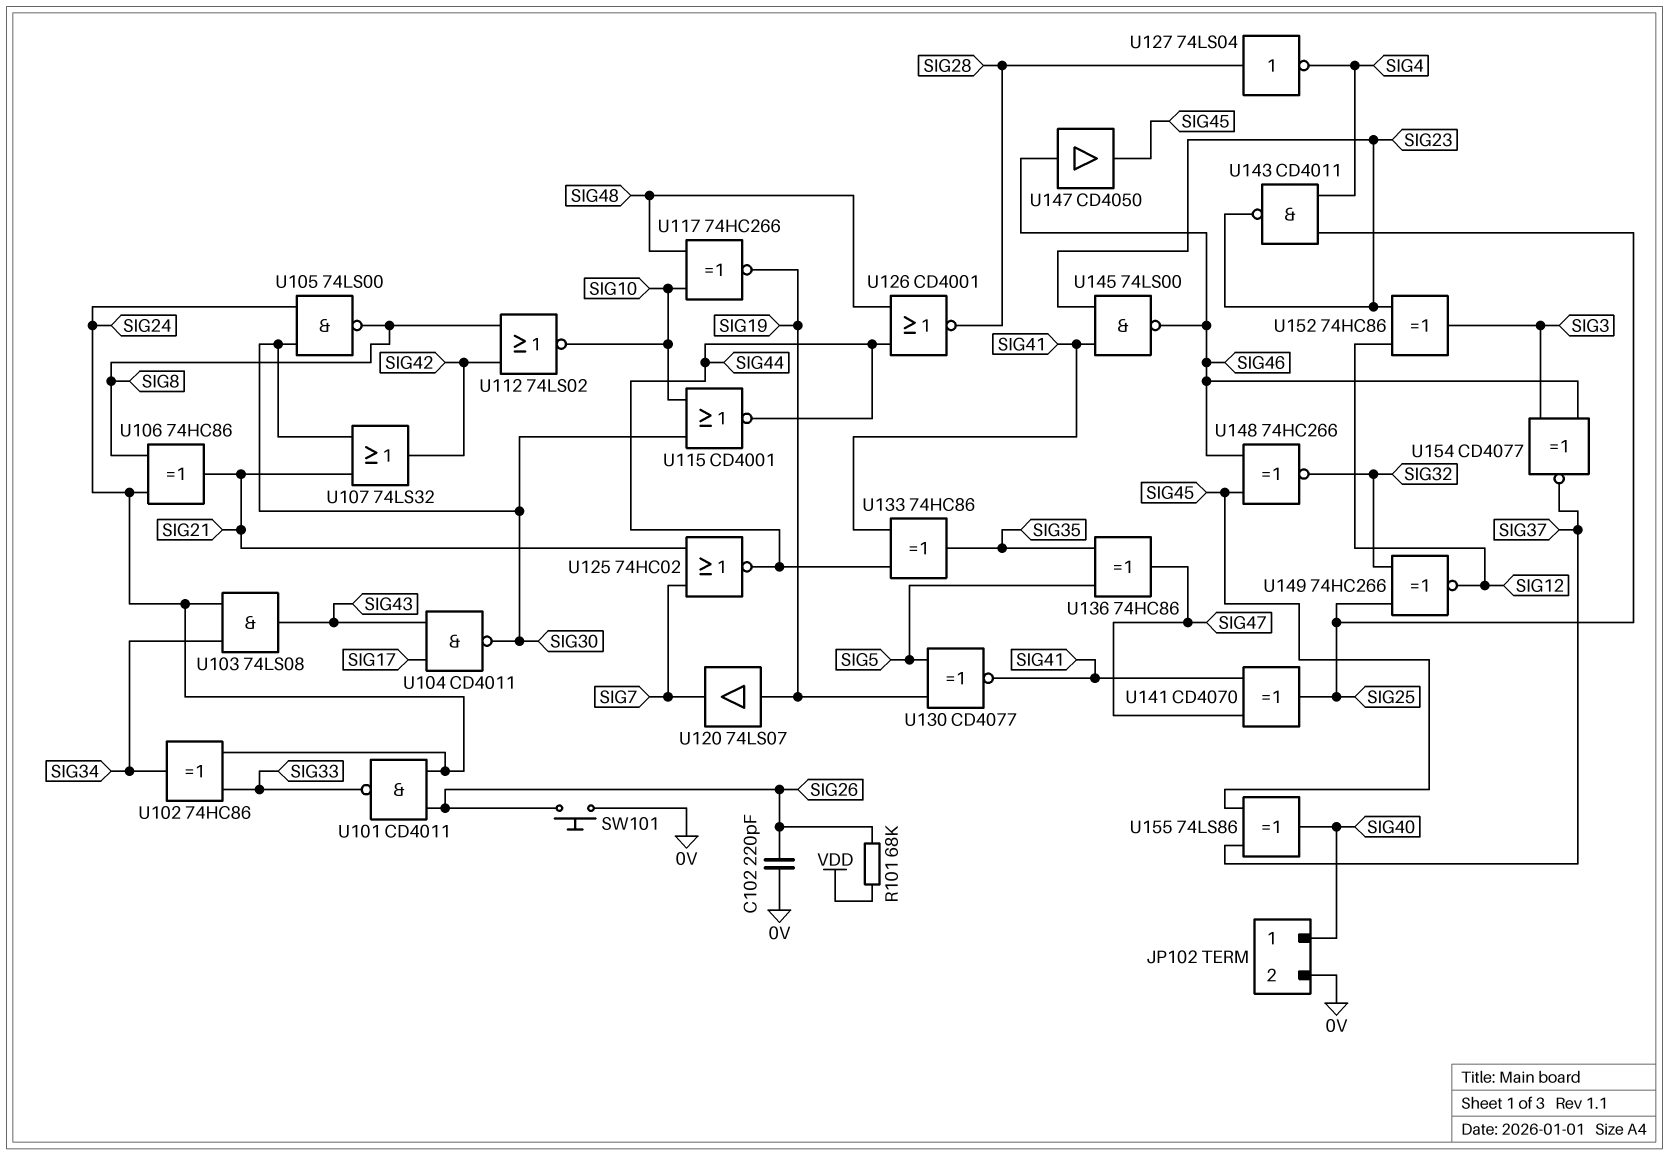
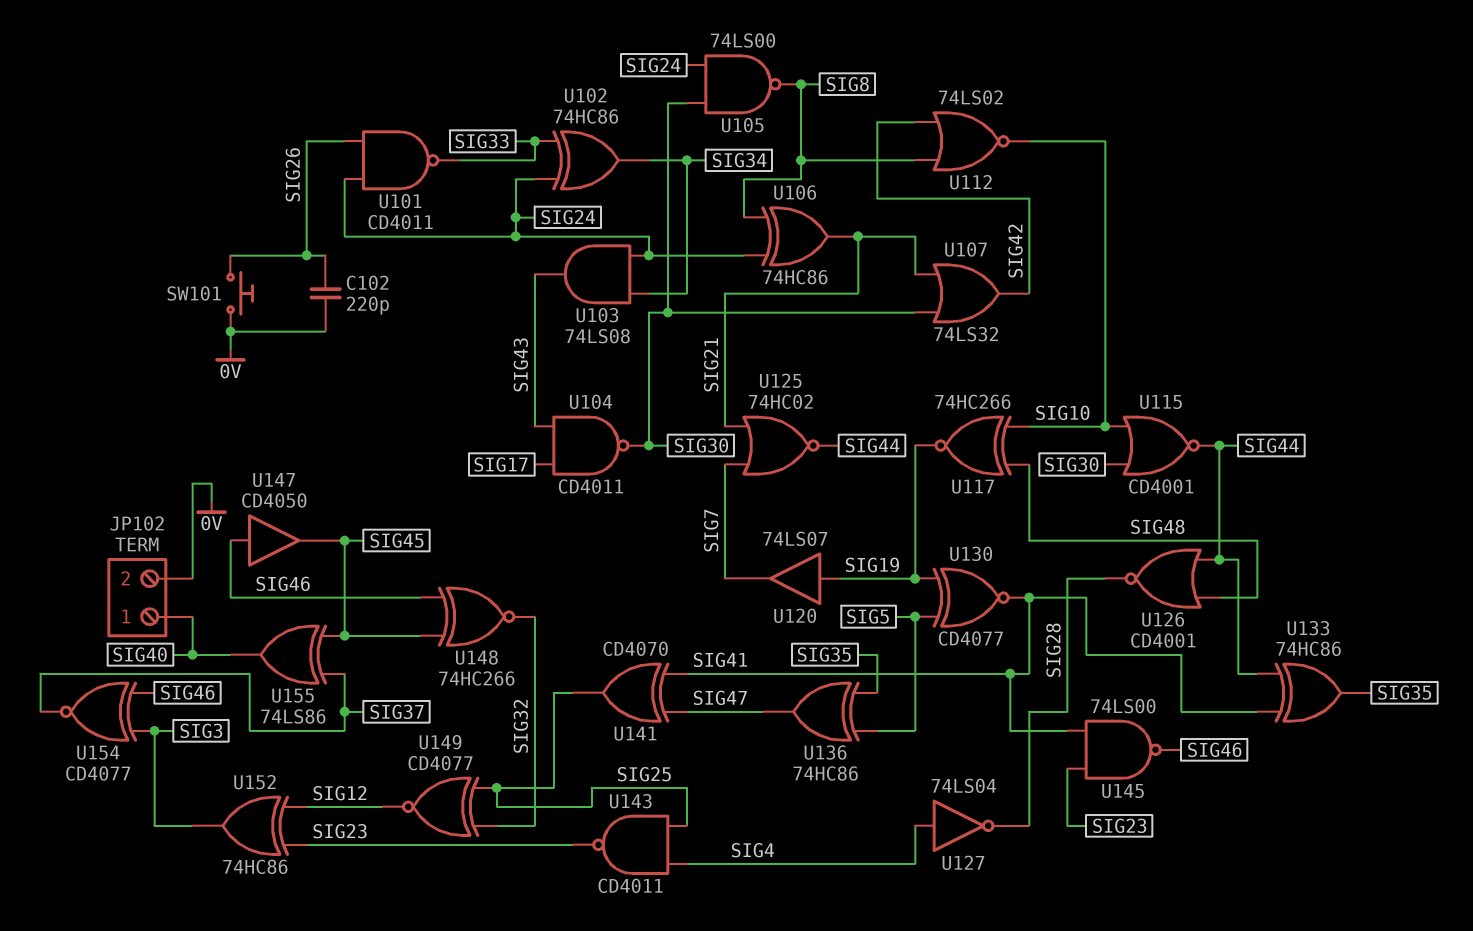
R101: 68k (SIG26, VDD) -> none
U127: NOT 74LS04 (in SIG28, out SIG4) -> NOT 74LS04 (in SIG4, out SIG28)
U149: XNOR 74HC266 (in SIG25, in SIG32, out SIG12) -> XNOR CD4077 (in SIG25, in SIG32, out SIG12)

